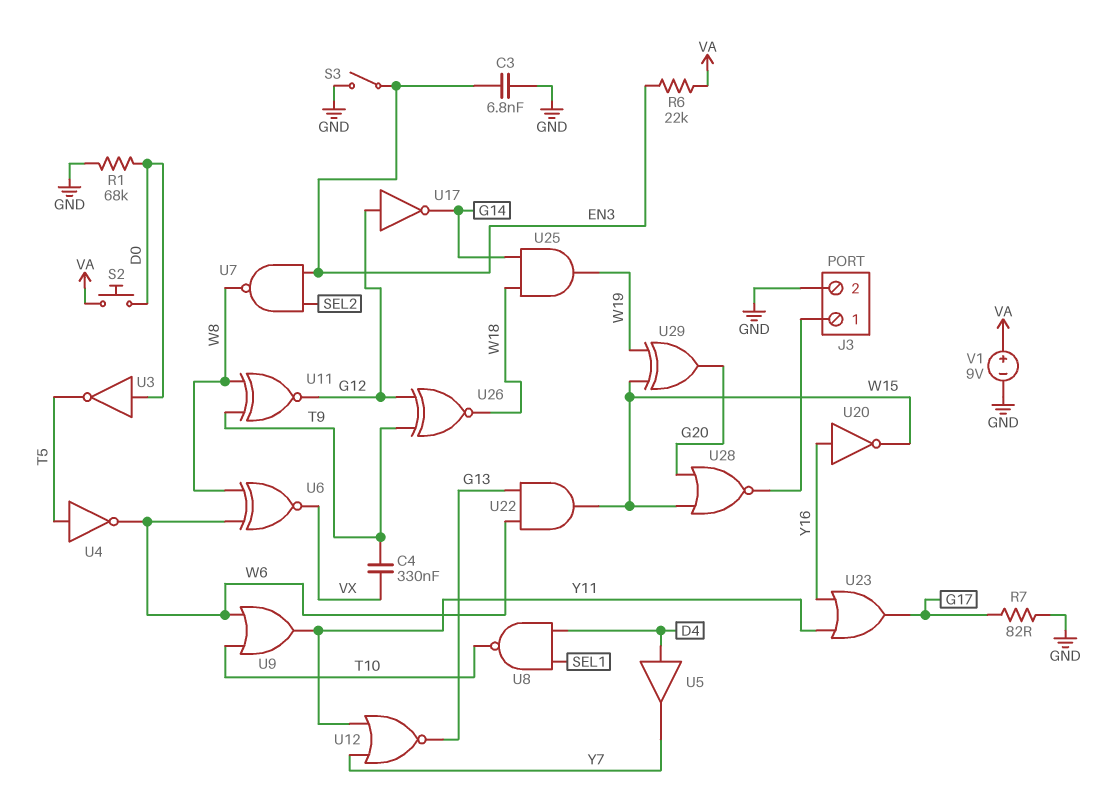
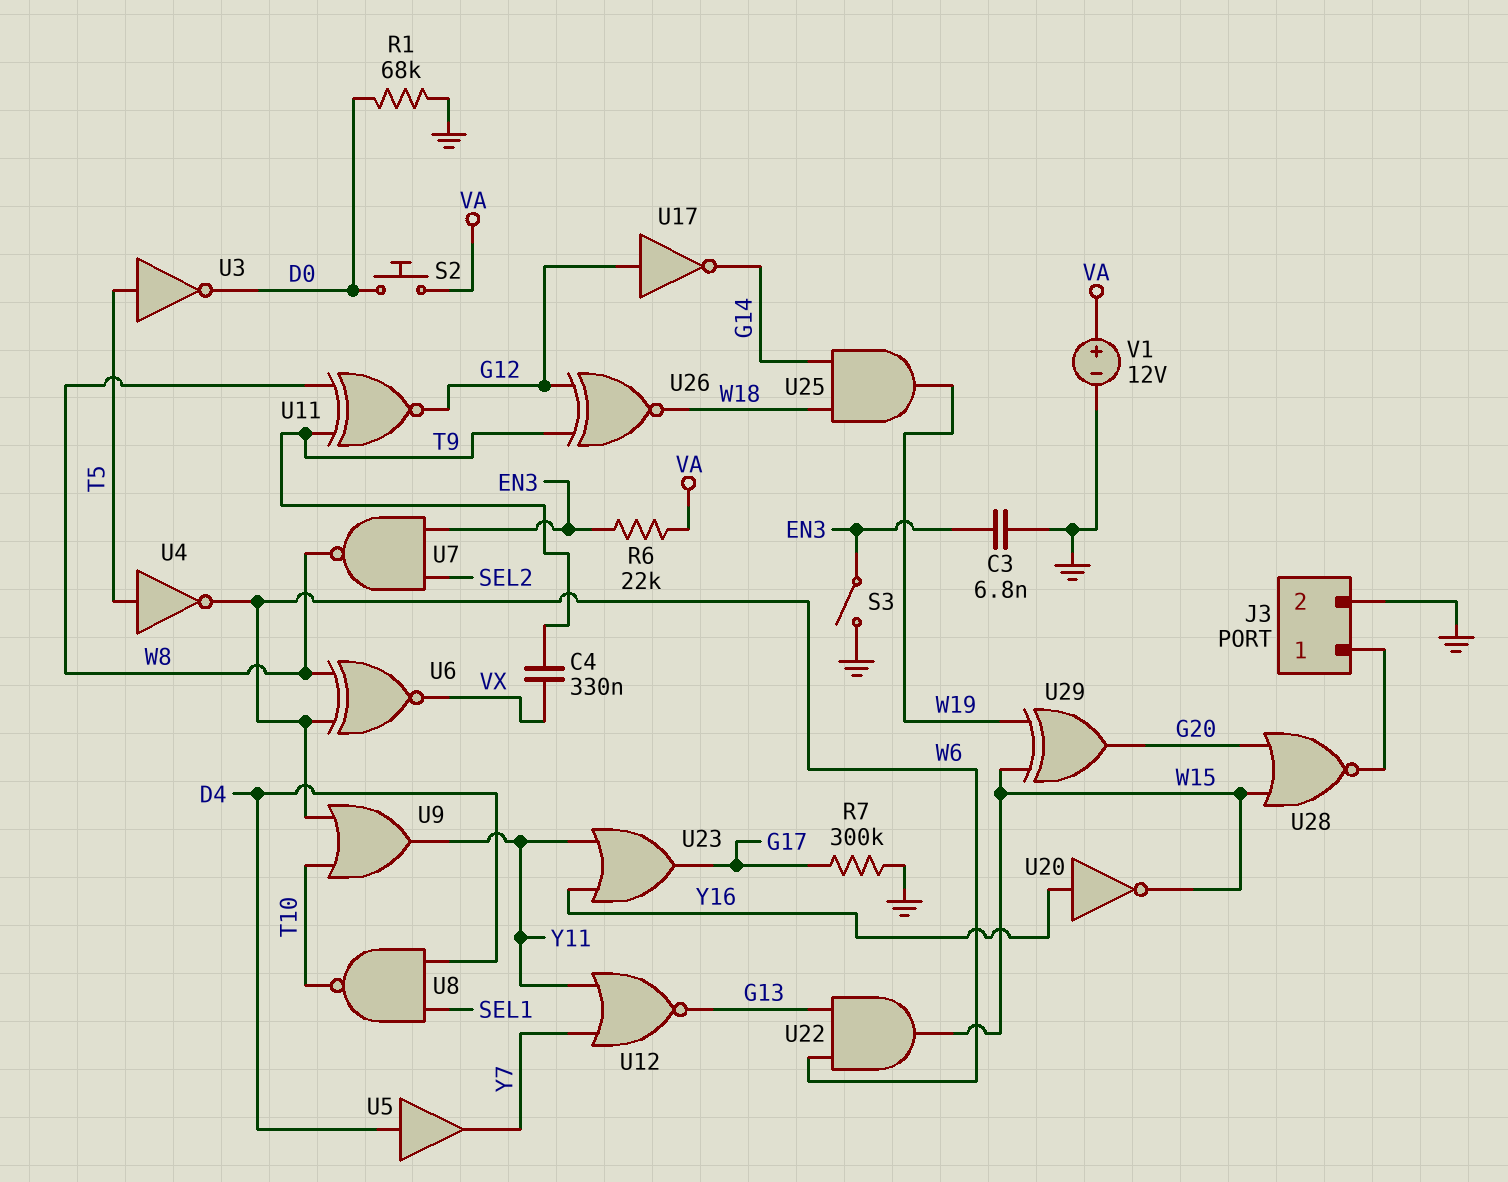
R7: 82 (G17, GND) -> 300k (G17, GND)
U3: NOT (in D0, out T5) -> NOT (in T5, out D0)
V1: 9V (plus VA, minus GND) -> 12V (plus VA, minus GND)

